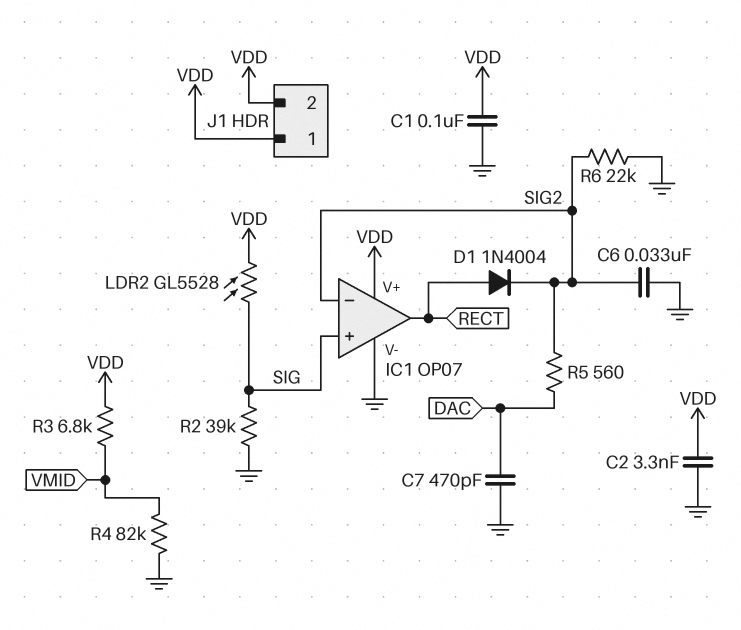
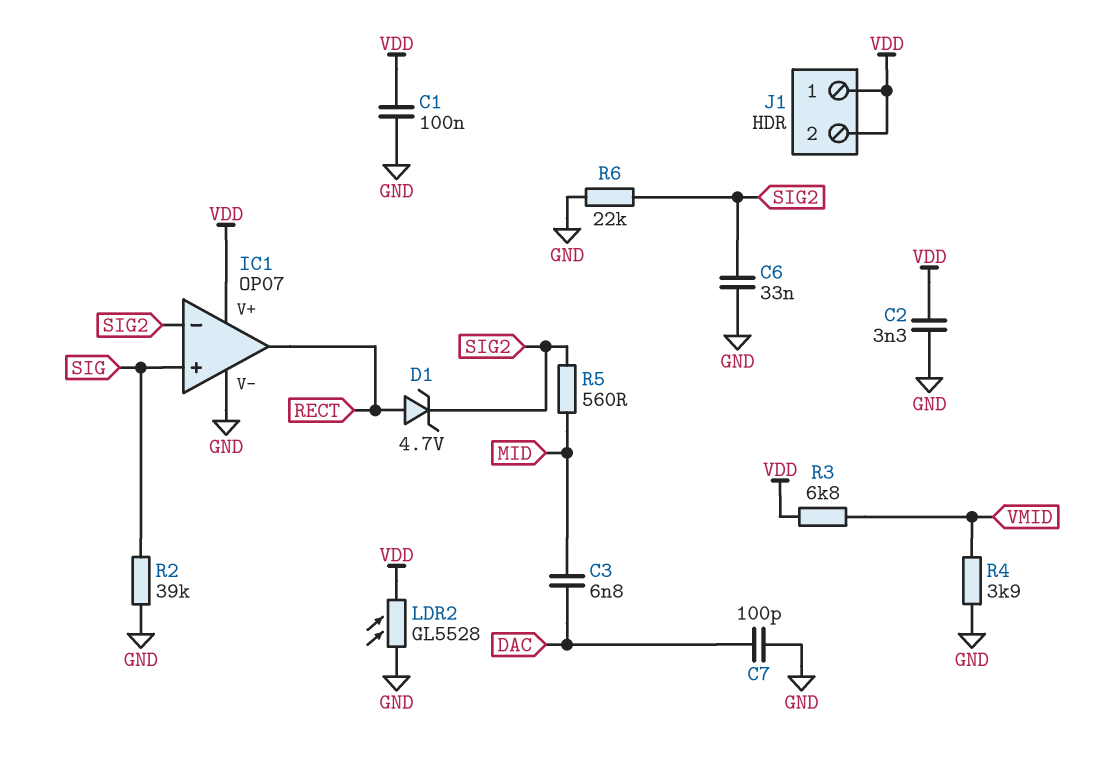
C3: none -> 6.8nF (DAC, MID)
C7: 470pF (DAC, GND) -> 100pF (DAC, GND)
D1: diode 1N4004 (A RECT, K SIG2) -> zener 4.7V (A RECT, K SIG2)
LDR2: GL5528 (SIG, VDD) -> GL5528 (GND, VDD)
R4: 82k (GND, VMID) -> 3.9k (GND, VMID)
R5: 560 (DAC, SIG2) -> 560 (MID, SIG2)

